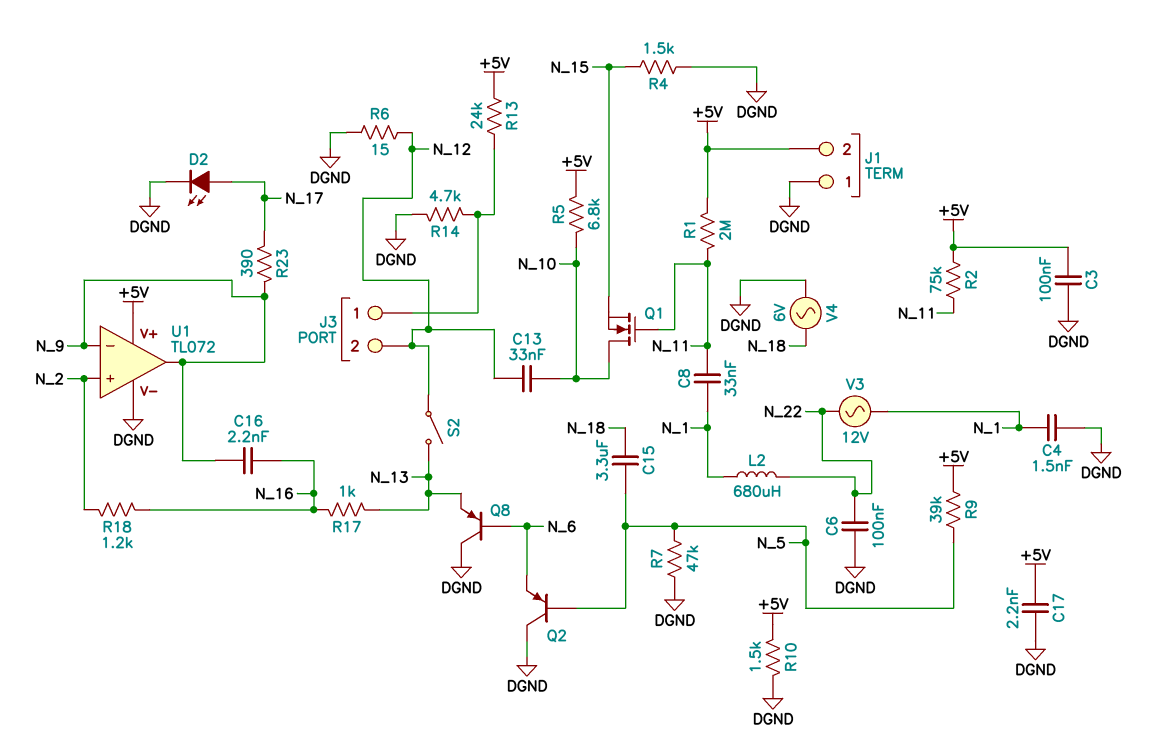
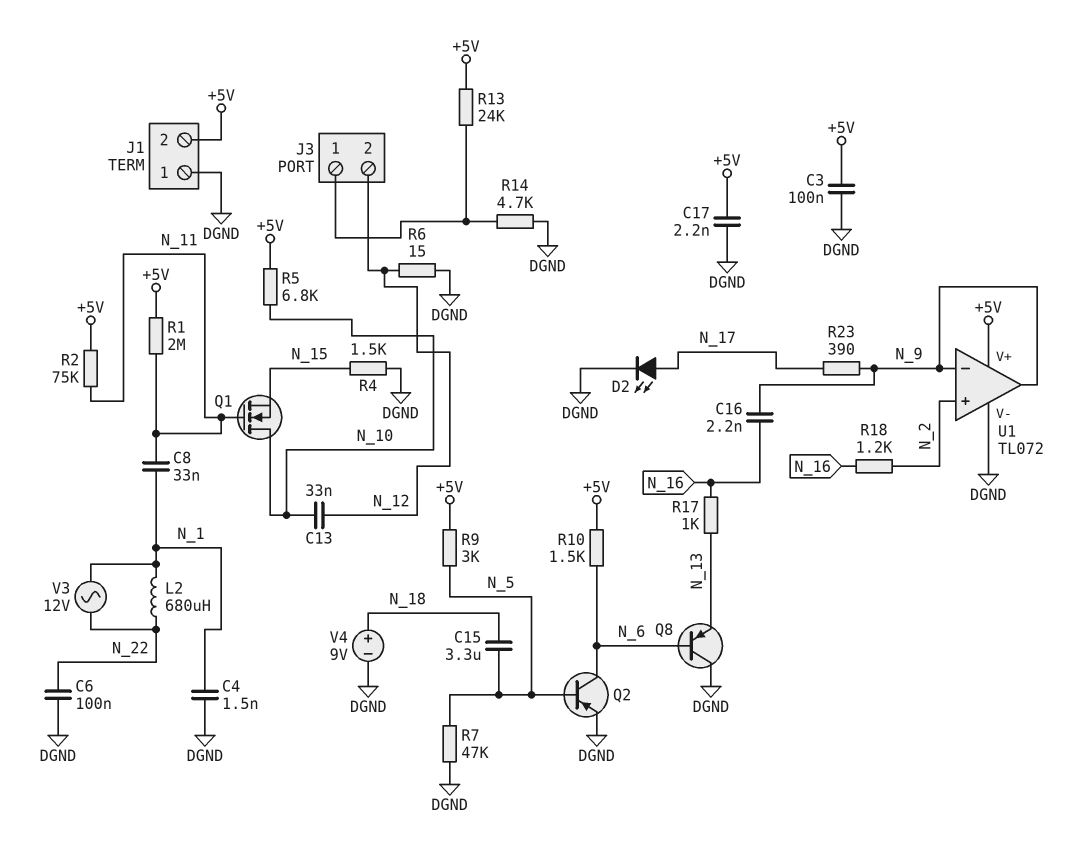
Q2: PNP (B N_5, C DGND, E N_6) -> PNP (B N_5, C N_6, E DGND)
R9: 39k (+5V, N_5) -> 3k (+5V, N_5)
R10: 1.5k (+5V, DGND) -> 1.5k (+5V, N_6)
S2: switch (N_12, N_13) -> none
V4: AC 6V (DGND, N_18) -> 9V (plus N_18, minus DGND)

